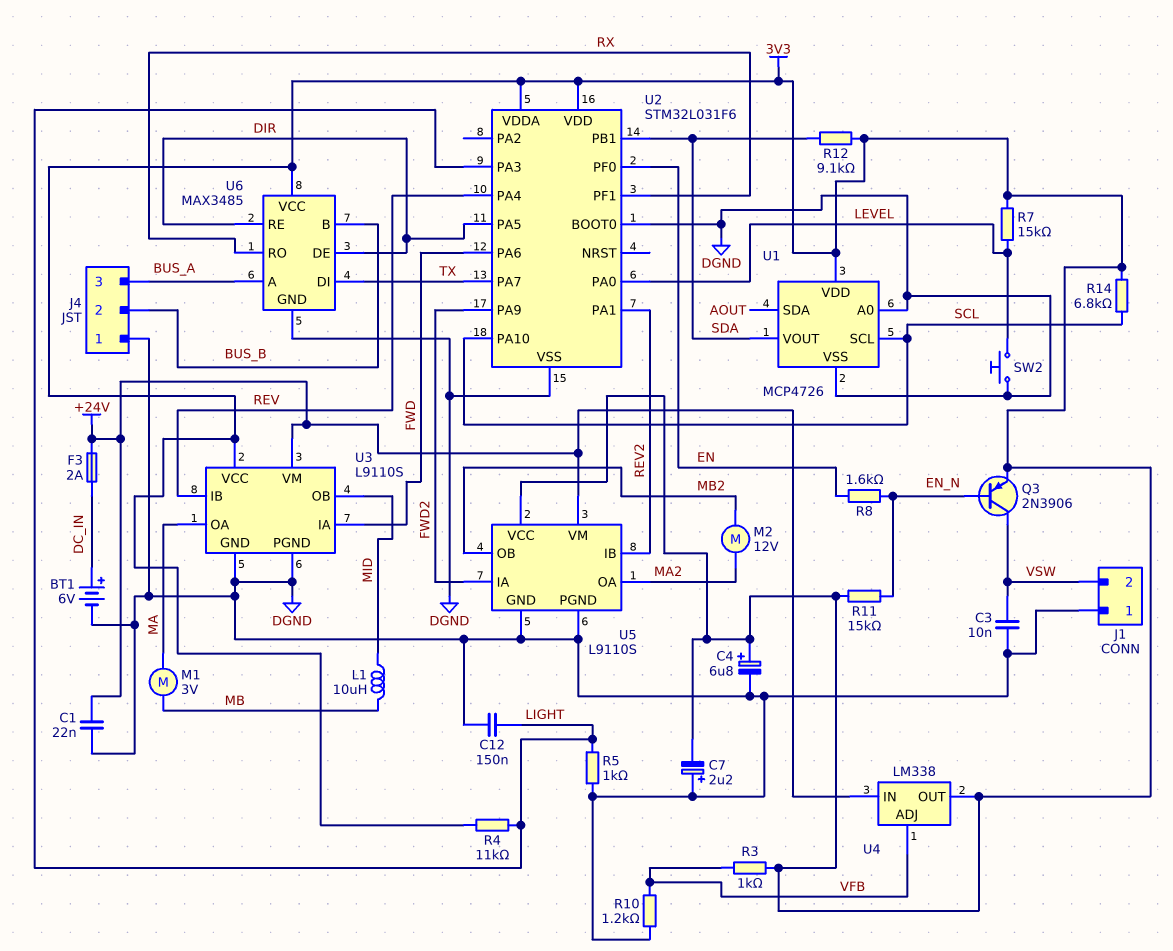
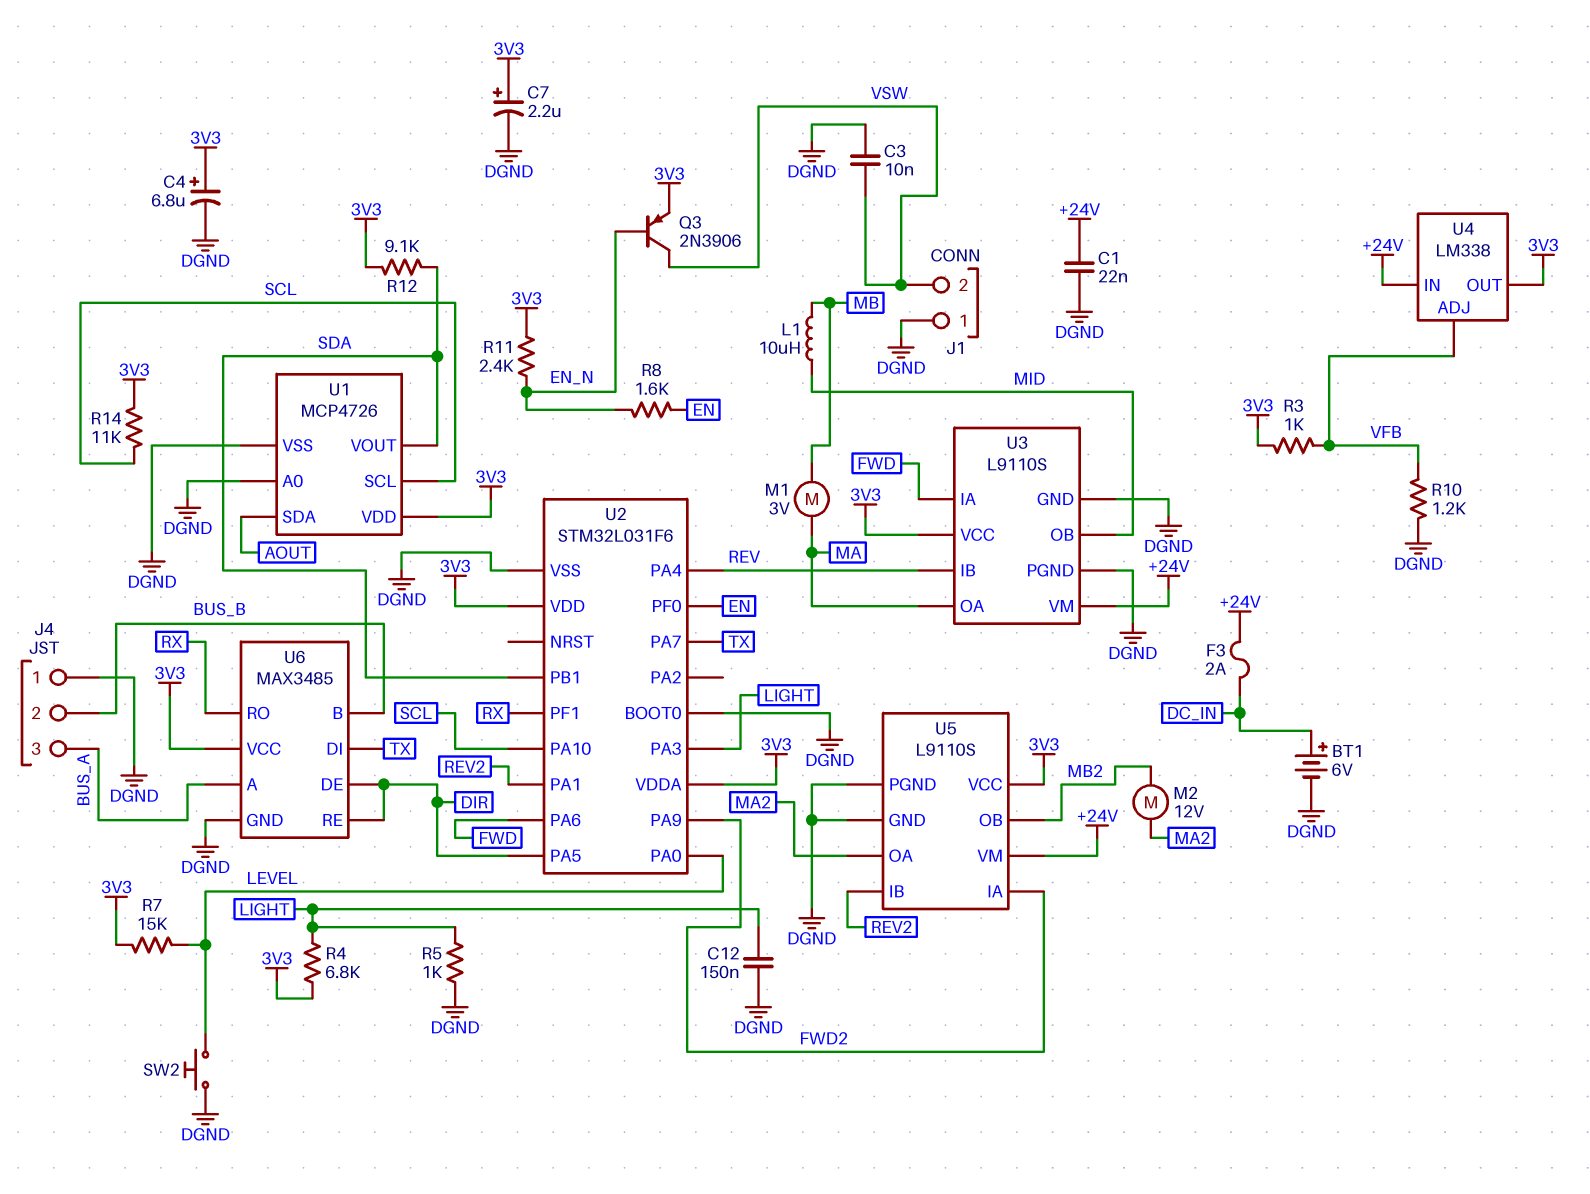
C7: 2.2uF (plus DGND, minus 3V3) -> 2.2uF (plus 3V3, minus DGND)
R4: 11k (3V3, LIGHT) -> 6.8k (3V3, LIGHT)
R11: 15k (3V3, EN_N) -> 2.4k (3V3, EN_N)
R14: 6.8k (3V3, SCL) -> 11k (3V3, SCL)

